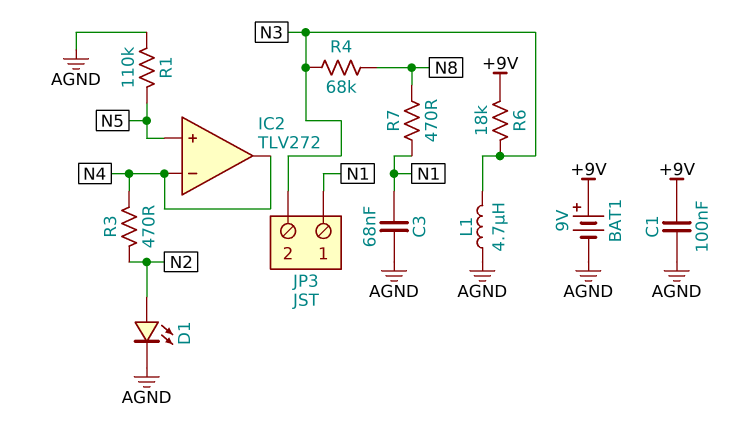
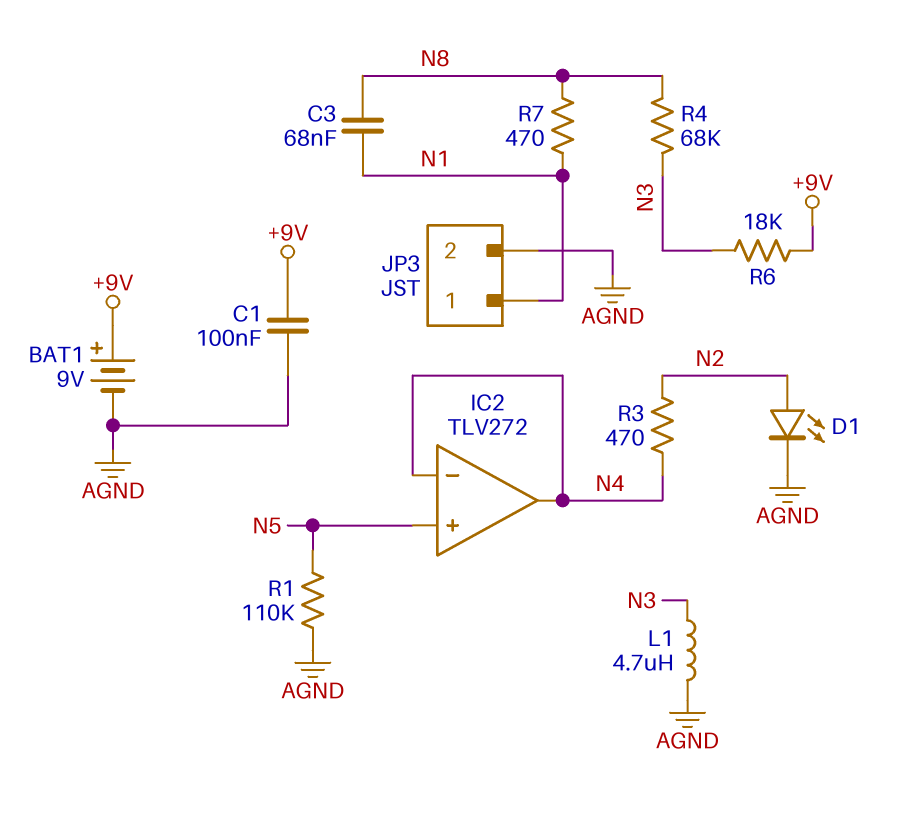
C3: 68nF (AGND, N1) -> 68nF (N1, N8)
JP3 pin 2: N3 -> AGND

